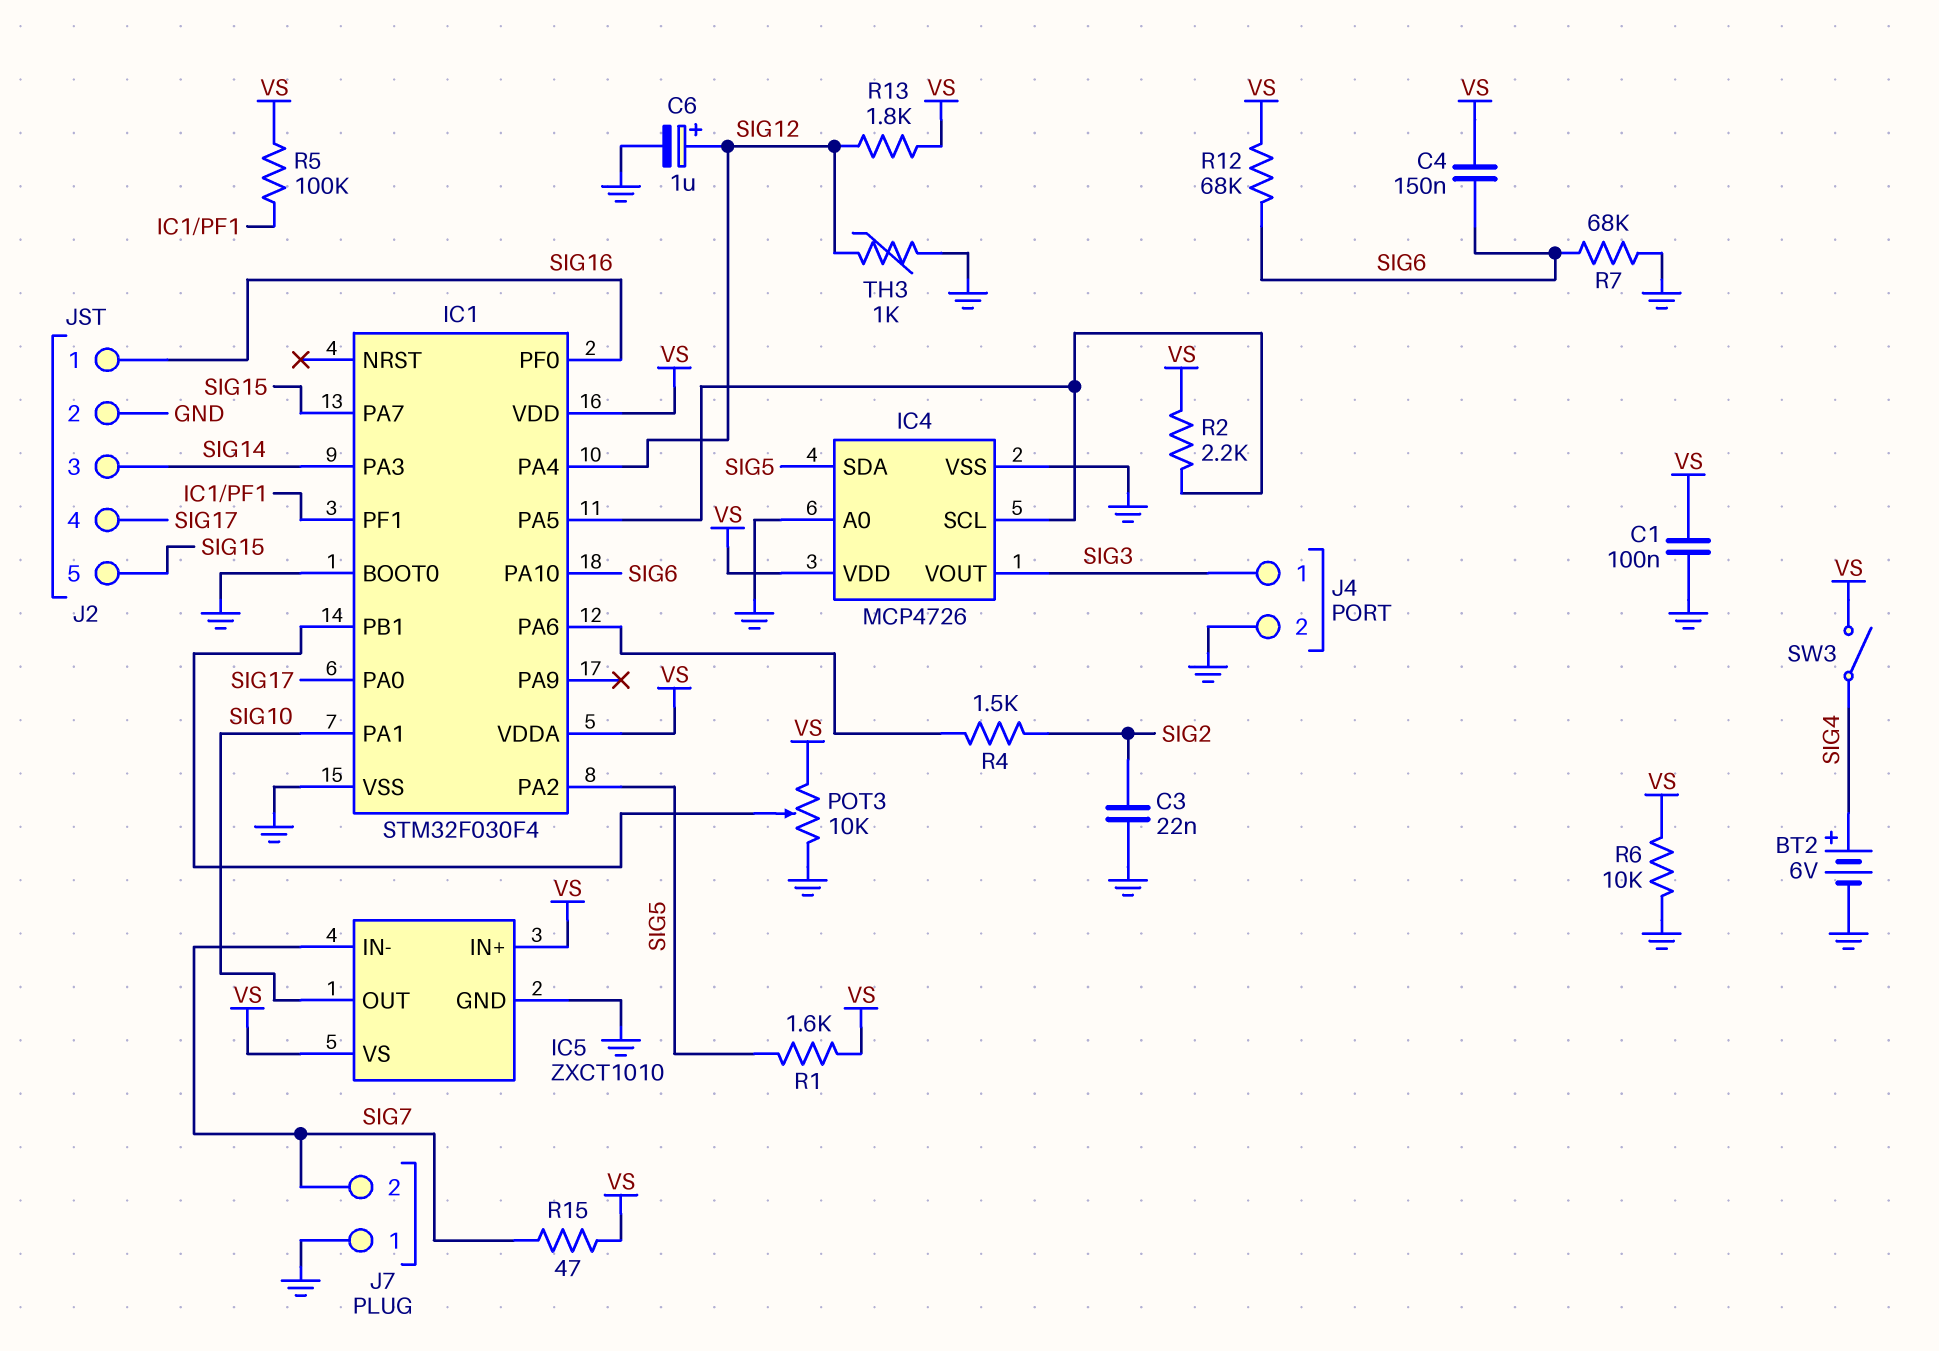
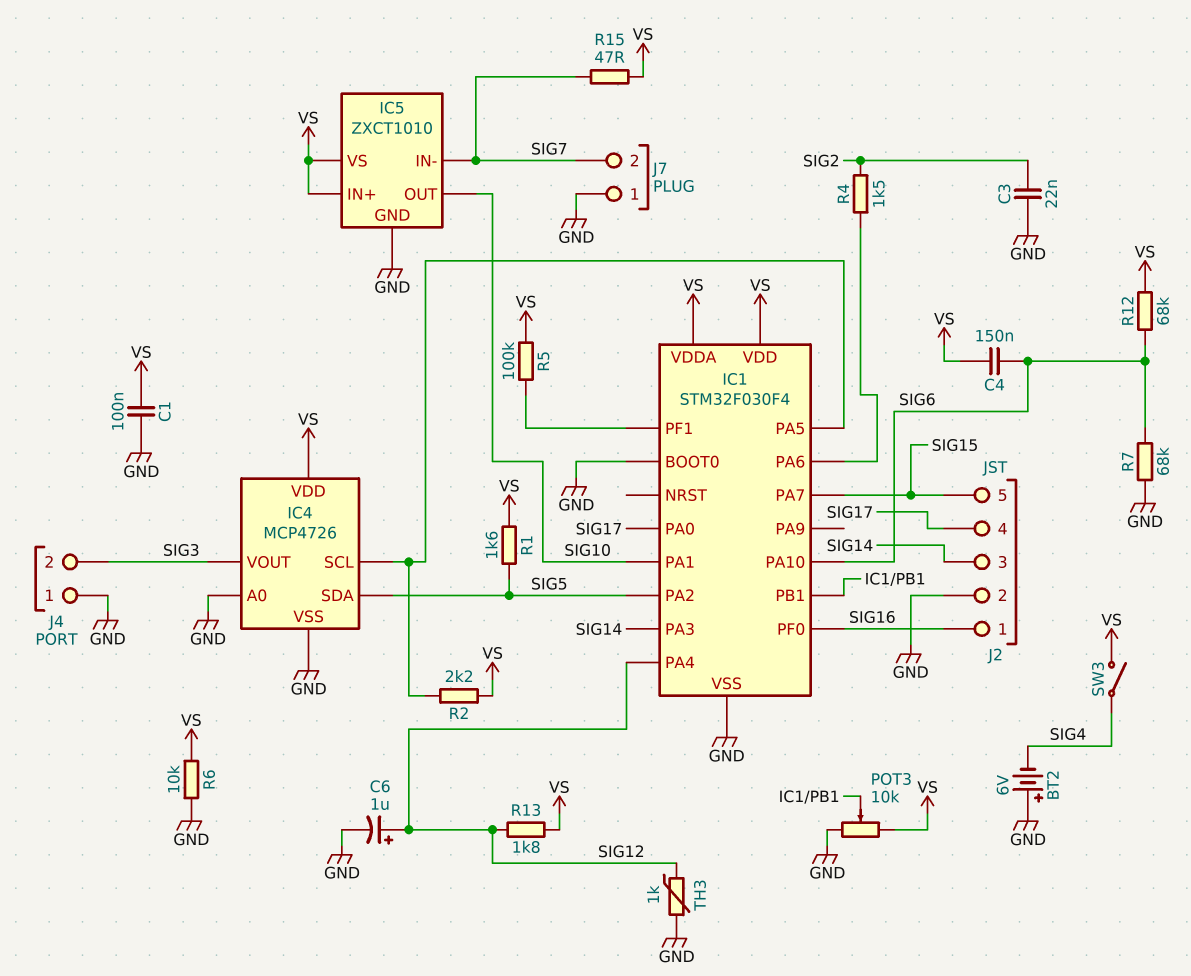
BT2: 6V (plus SIG4, minus GND) -> 6V (plus GND, minus SIG4)
J4 pin 1: SIG3 -> GND
J4 pin 2: GND -> SIG3

